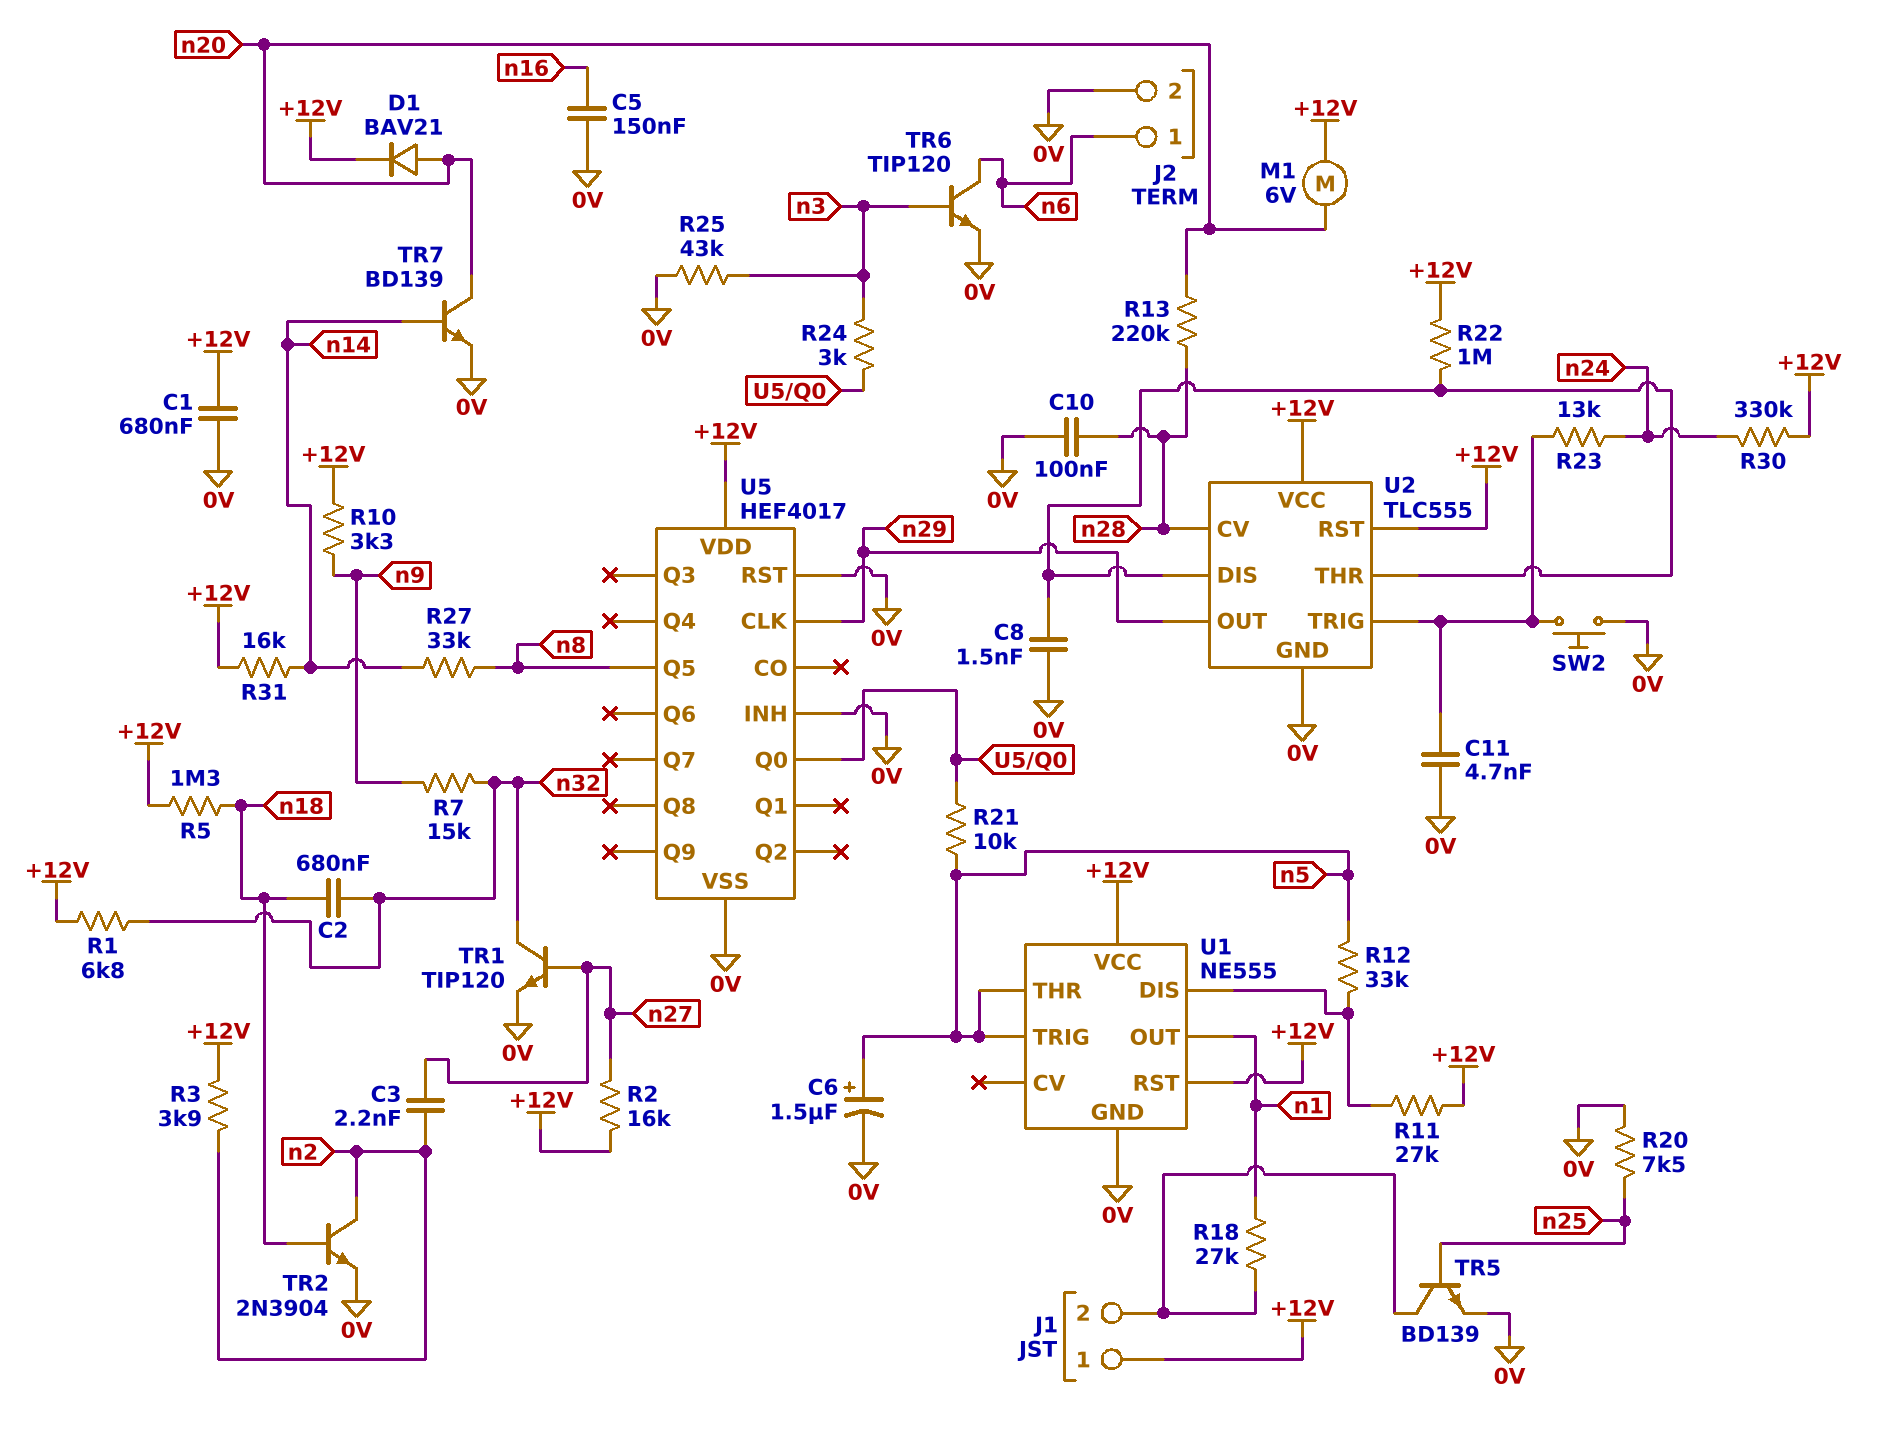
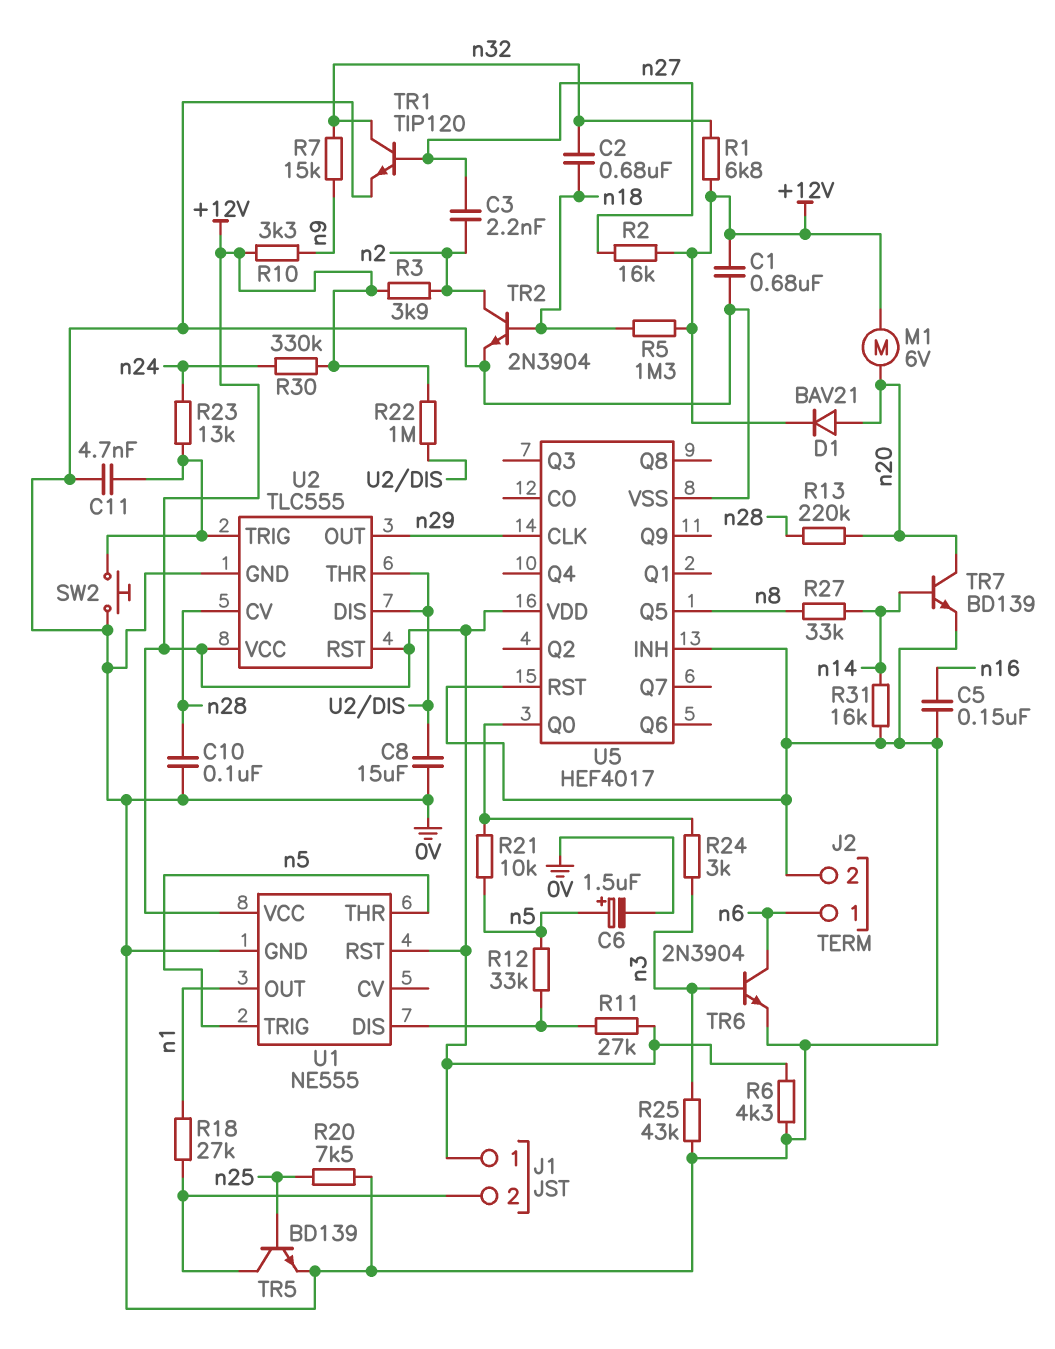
C8: 1.5nF (0V, U2/DIS) -> 15uF (0V, U2/DIS)
R6: none -> 4.3k (+12V, 0V)
R31: 16k (+12V, n14) -> 16k (0V, n14)
TR6: NPN TIP120 (B n3, C n6, E 0V) -> NPN 2N3904 (B n3, C n6, E 0V)

